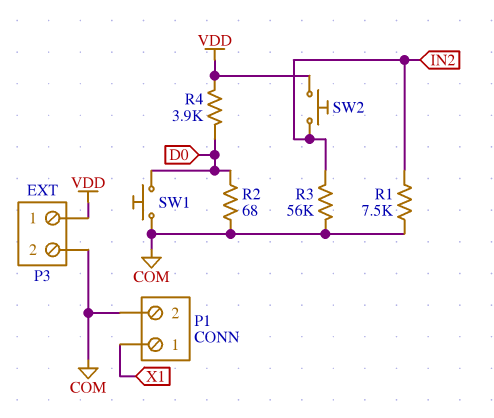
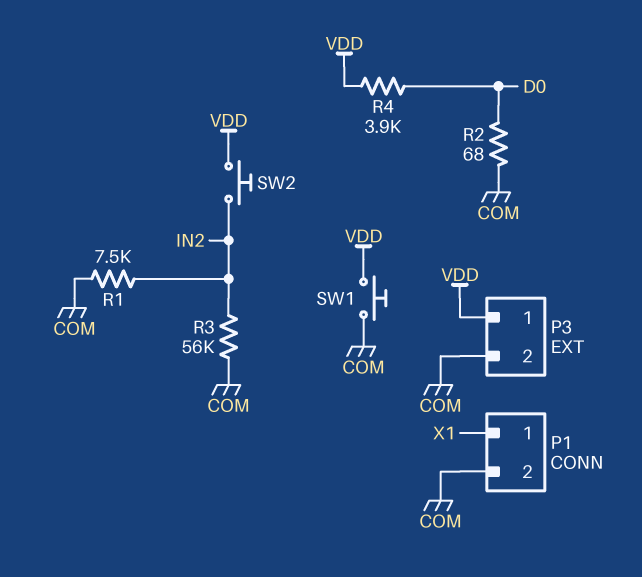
SW1: button (COM, D0) -> button (COM, VDD)

